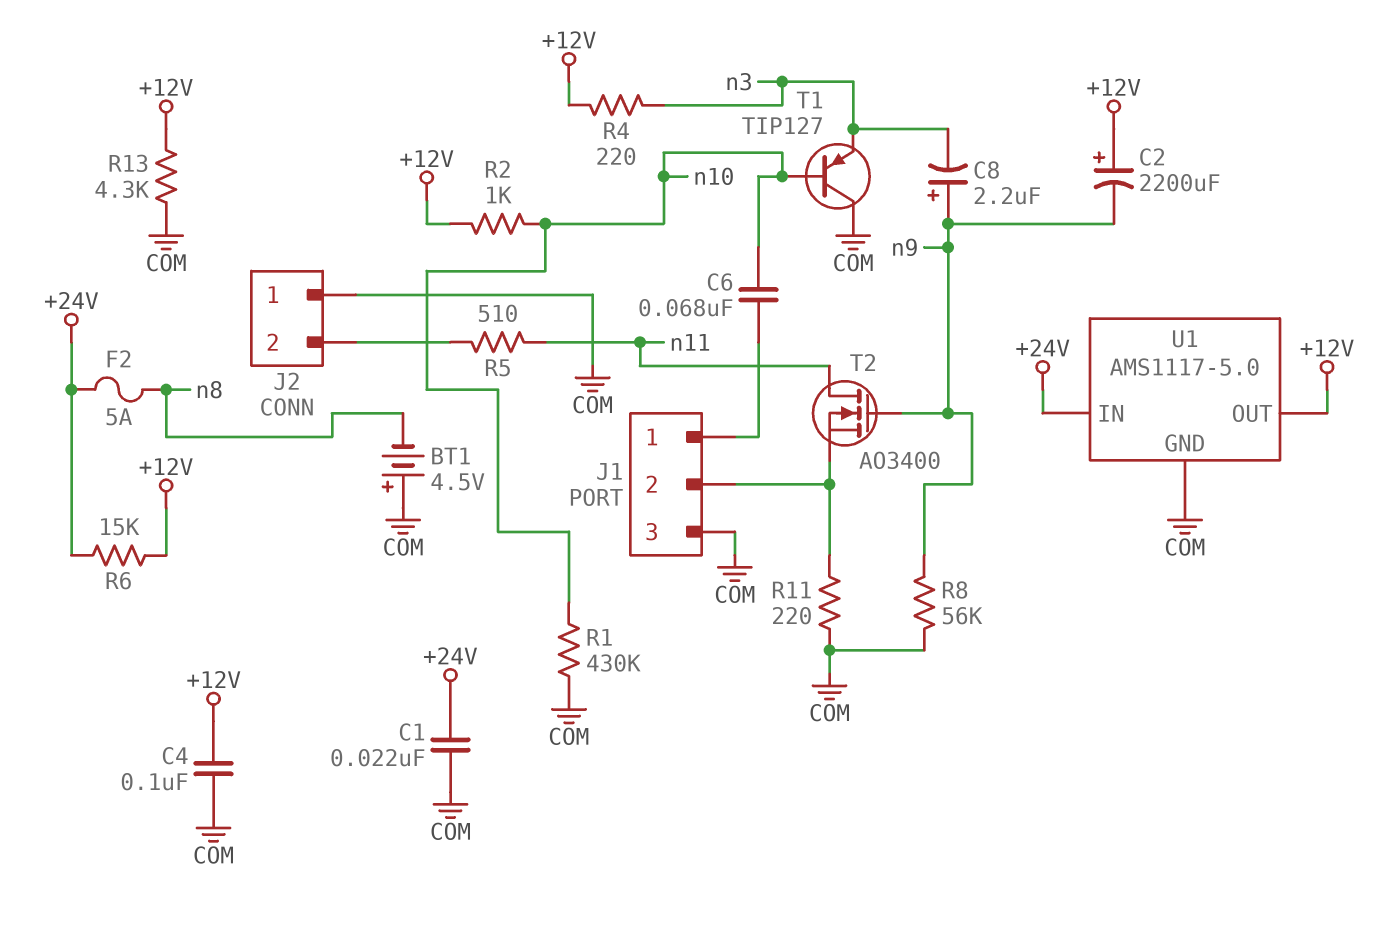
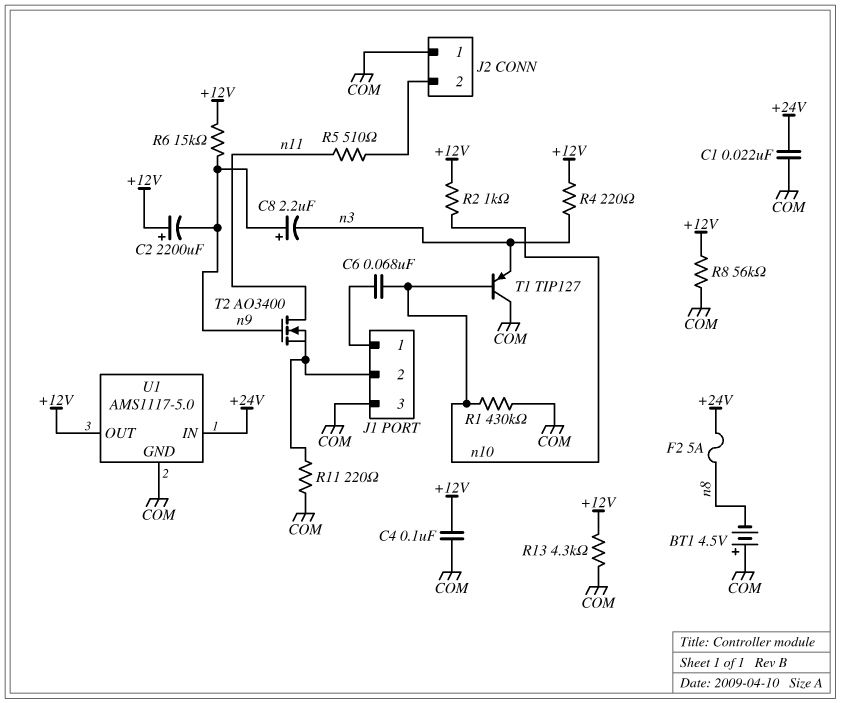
R6: 15k (+12V, +24V) -> 15k (+12V, n9)
R8: 56k (COM, n9) -> 56k (+12V, COM)

